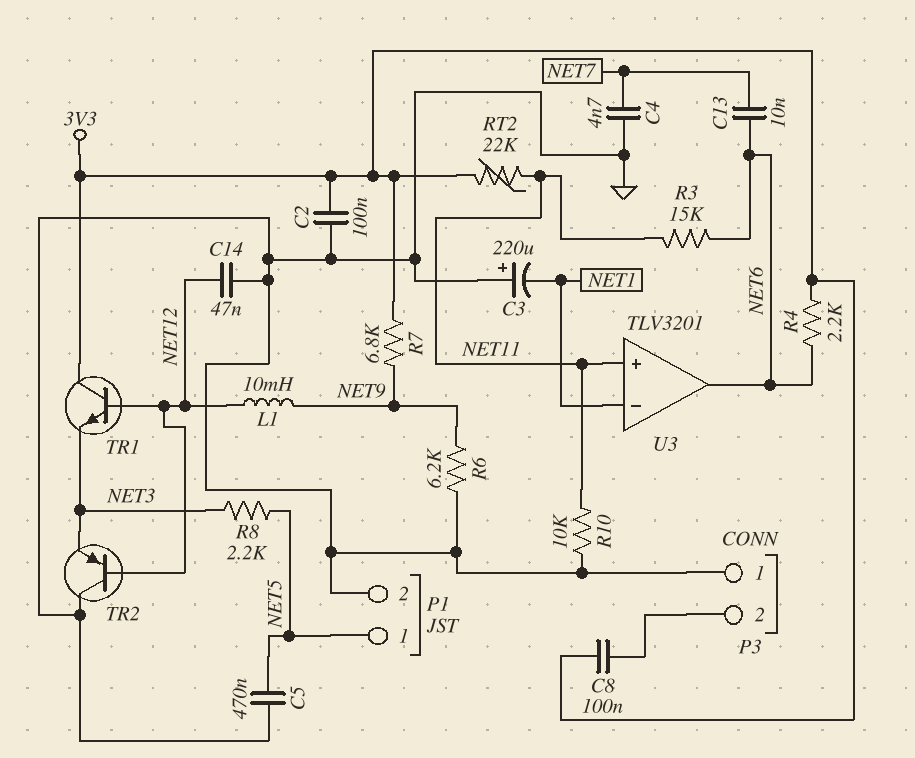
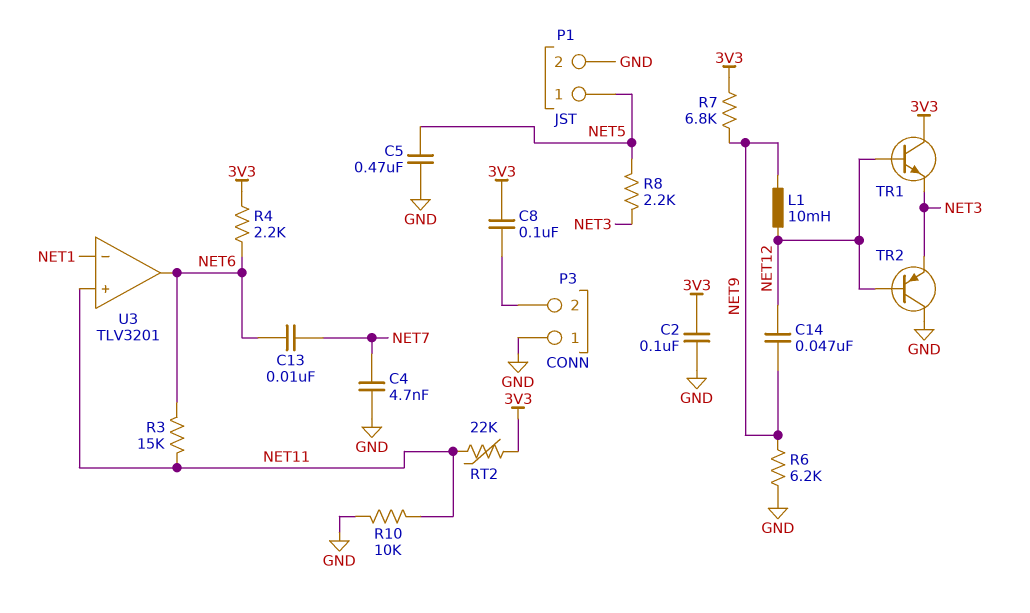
C3: 220uF (plus GND, minus NET1) -> none
C14: 47nF (GND, NET12) -> 47nF (NET9, NET12)

